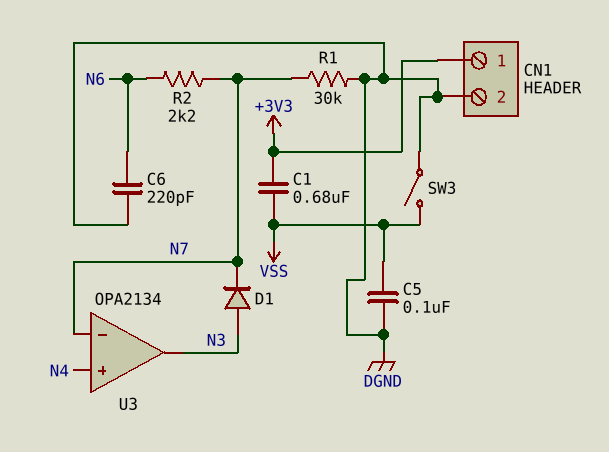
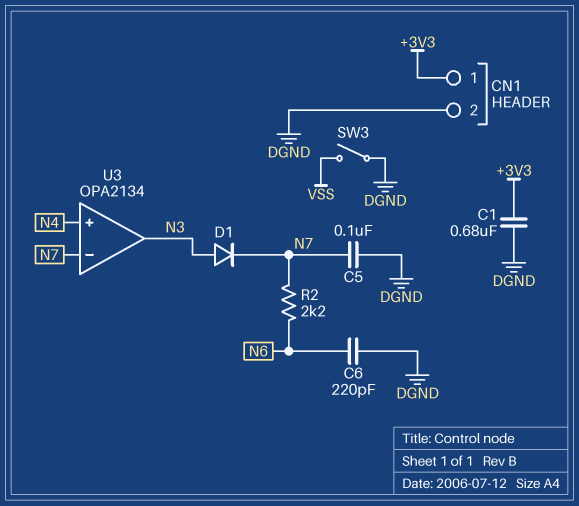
C1: 680nF (+3V3, VSS) -> 680nF (+3V3, DGND)
C5: 100nF (DGND, VSS) -> 100nF (DGND, N7)
R1: 30k (DGND, N7) -> none

